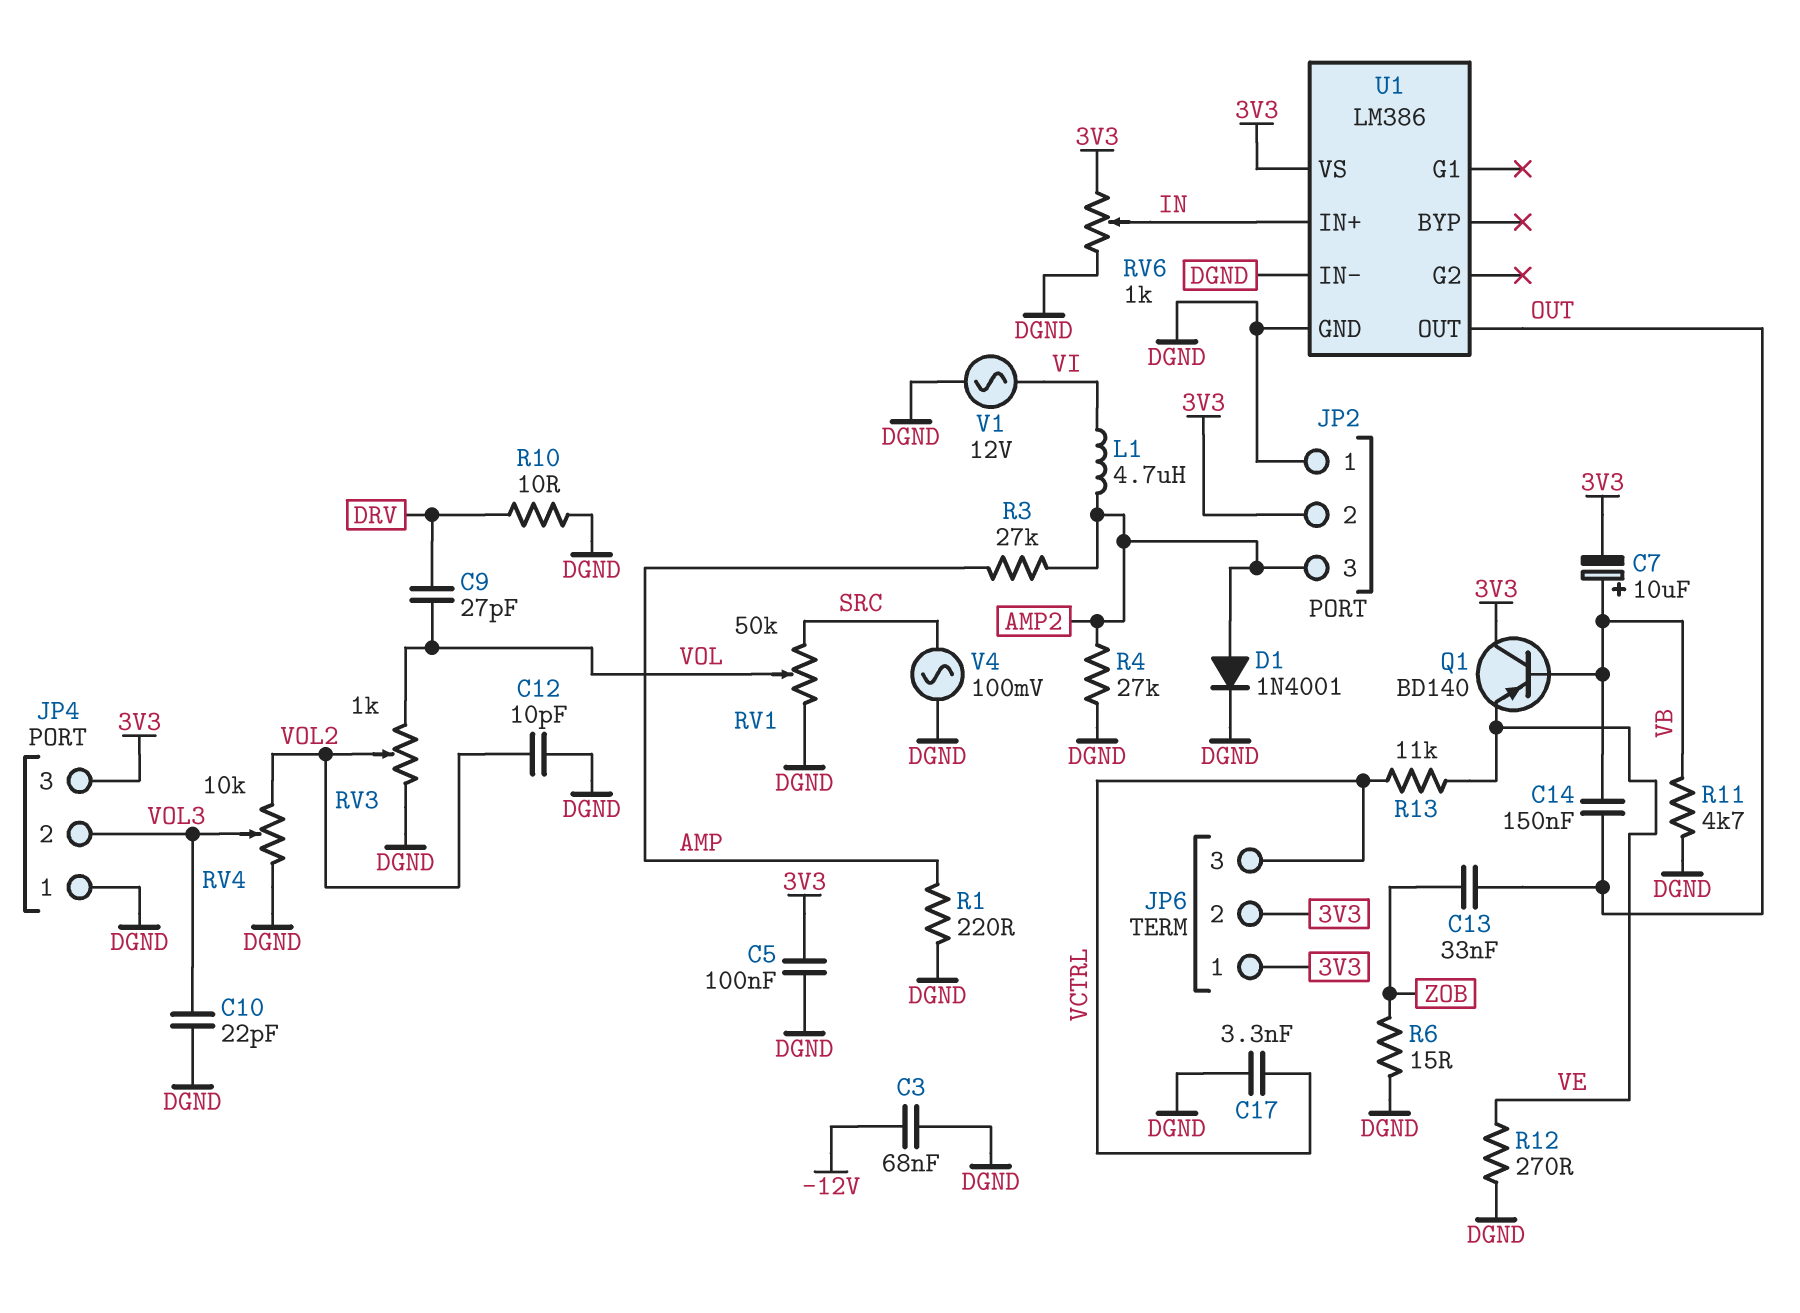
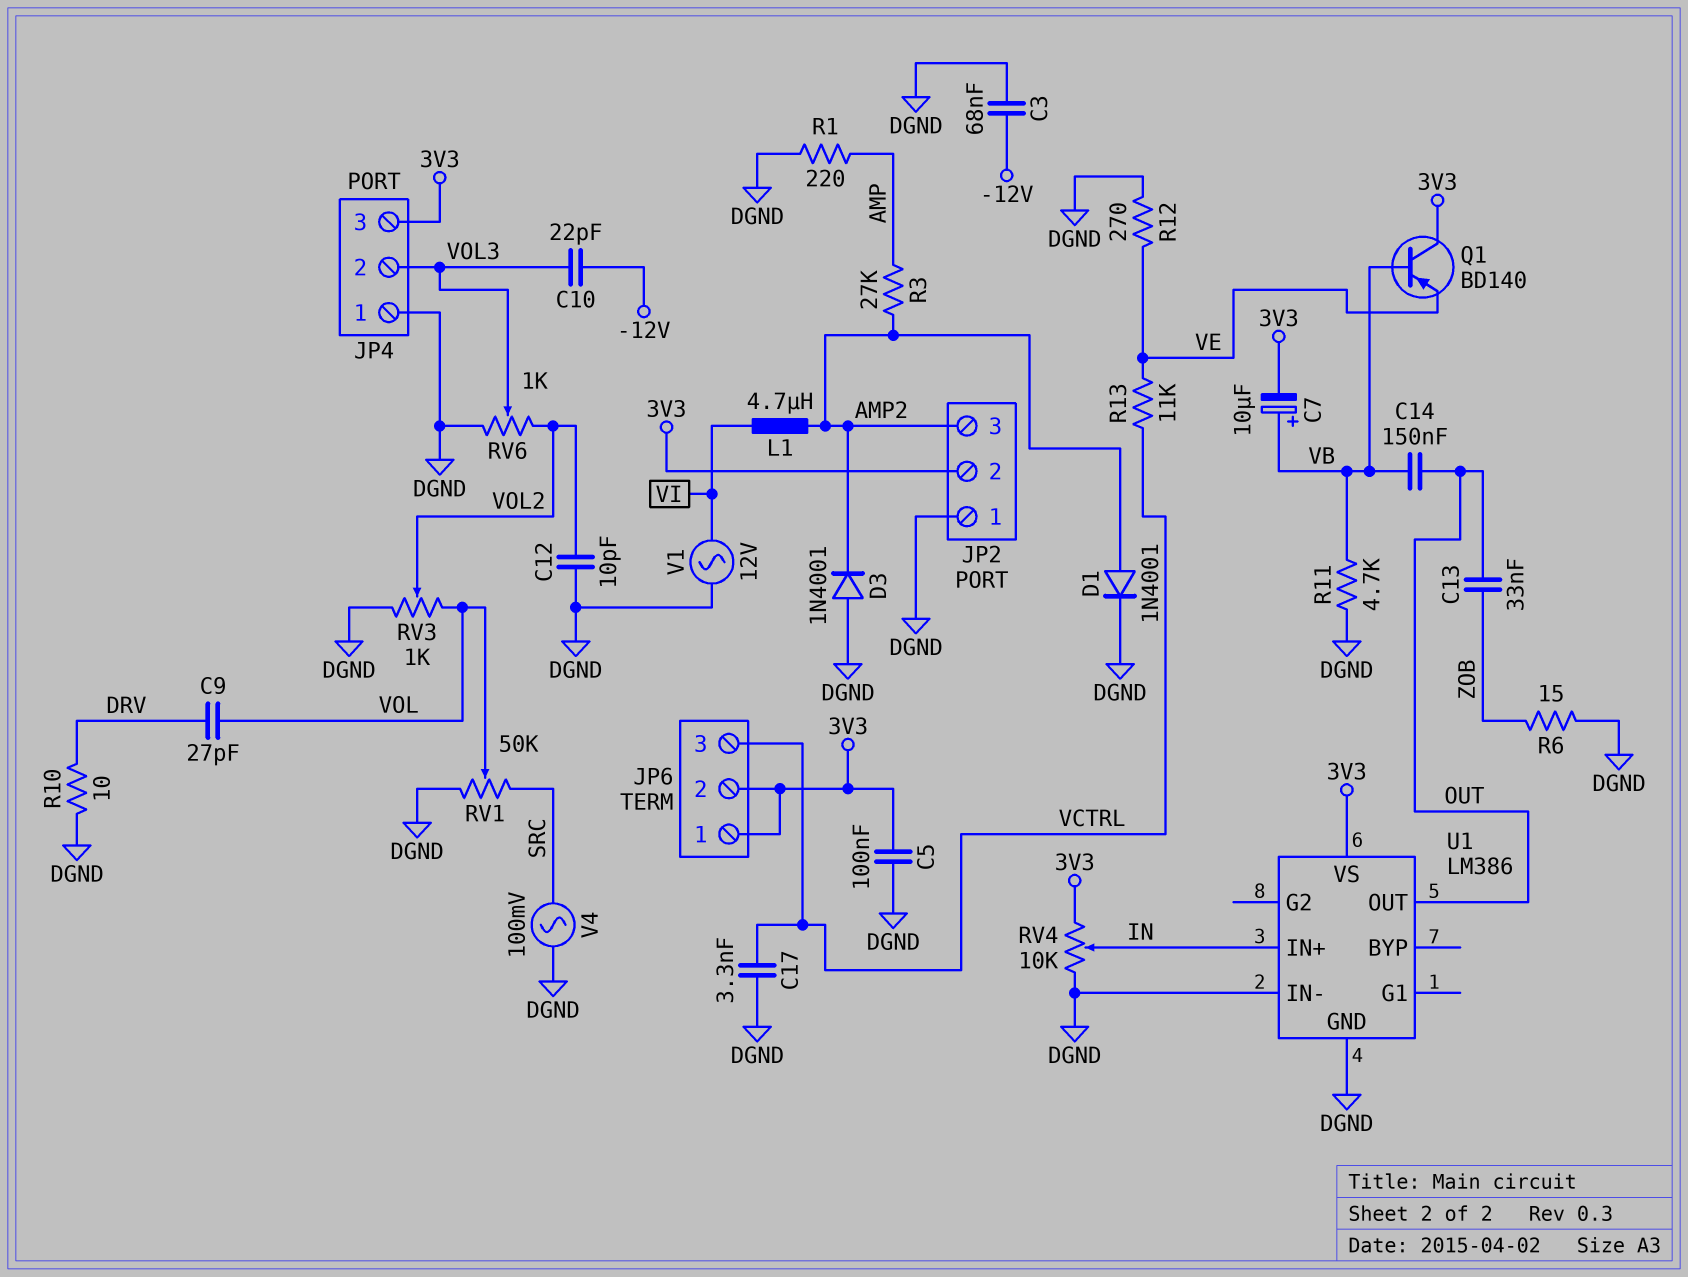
C10: 22pF (DGND, VOL3) -> 22pF (-12V, VOL3)
D3: none -> diode 1N4001 (A DGND, K AMP2)
R4: 27k (AMP2, DGND) -> none
RV4: 10k (DGND, VOL2, wiper VOL3) -> 10k (3V3, DGND, wiper IN)
RV6: 1k (3V3, DGND, wiper IN) -> 1k (DGND, VOL2, wiper VOL3)

